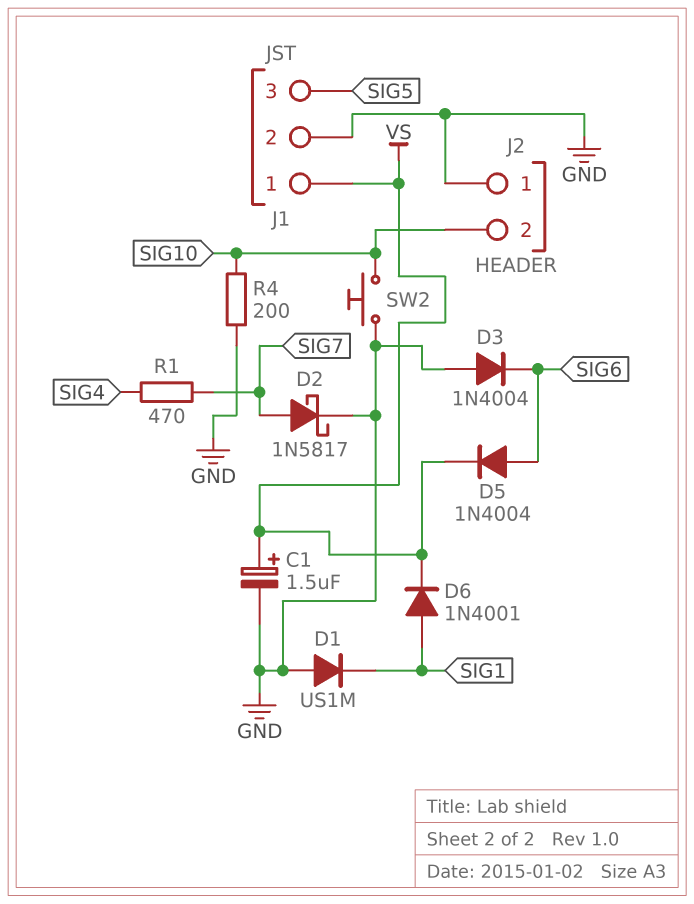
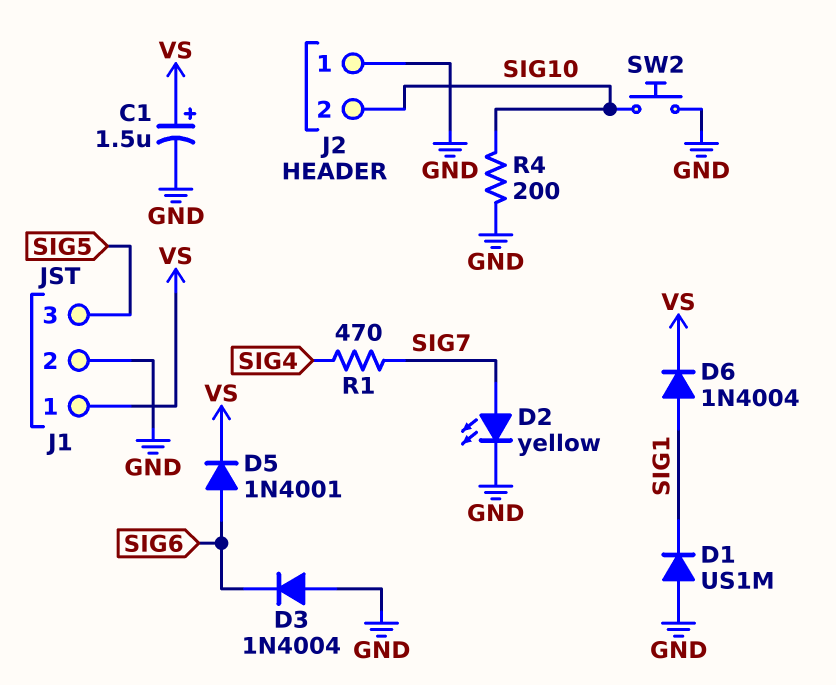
D2: schottky 1N5817 (A SIG7, K GND) -> LED yellow (A SIG7, K GND)
D5: diode 1N4004 (A SIG6, K VS) -> diode 1N4001 (A SIG6, K VS)
D6: diode 1N4001 (A SIG1, K VS) -> diode 1N4004 (A SIG1, K VS)

